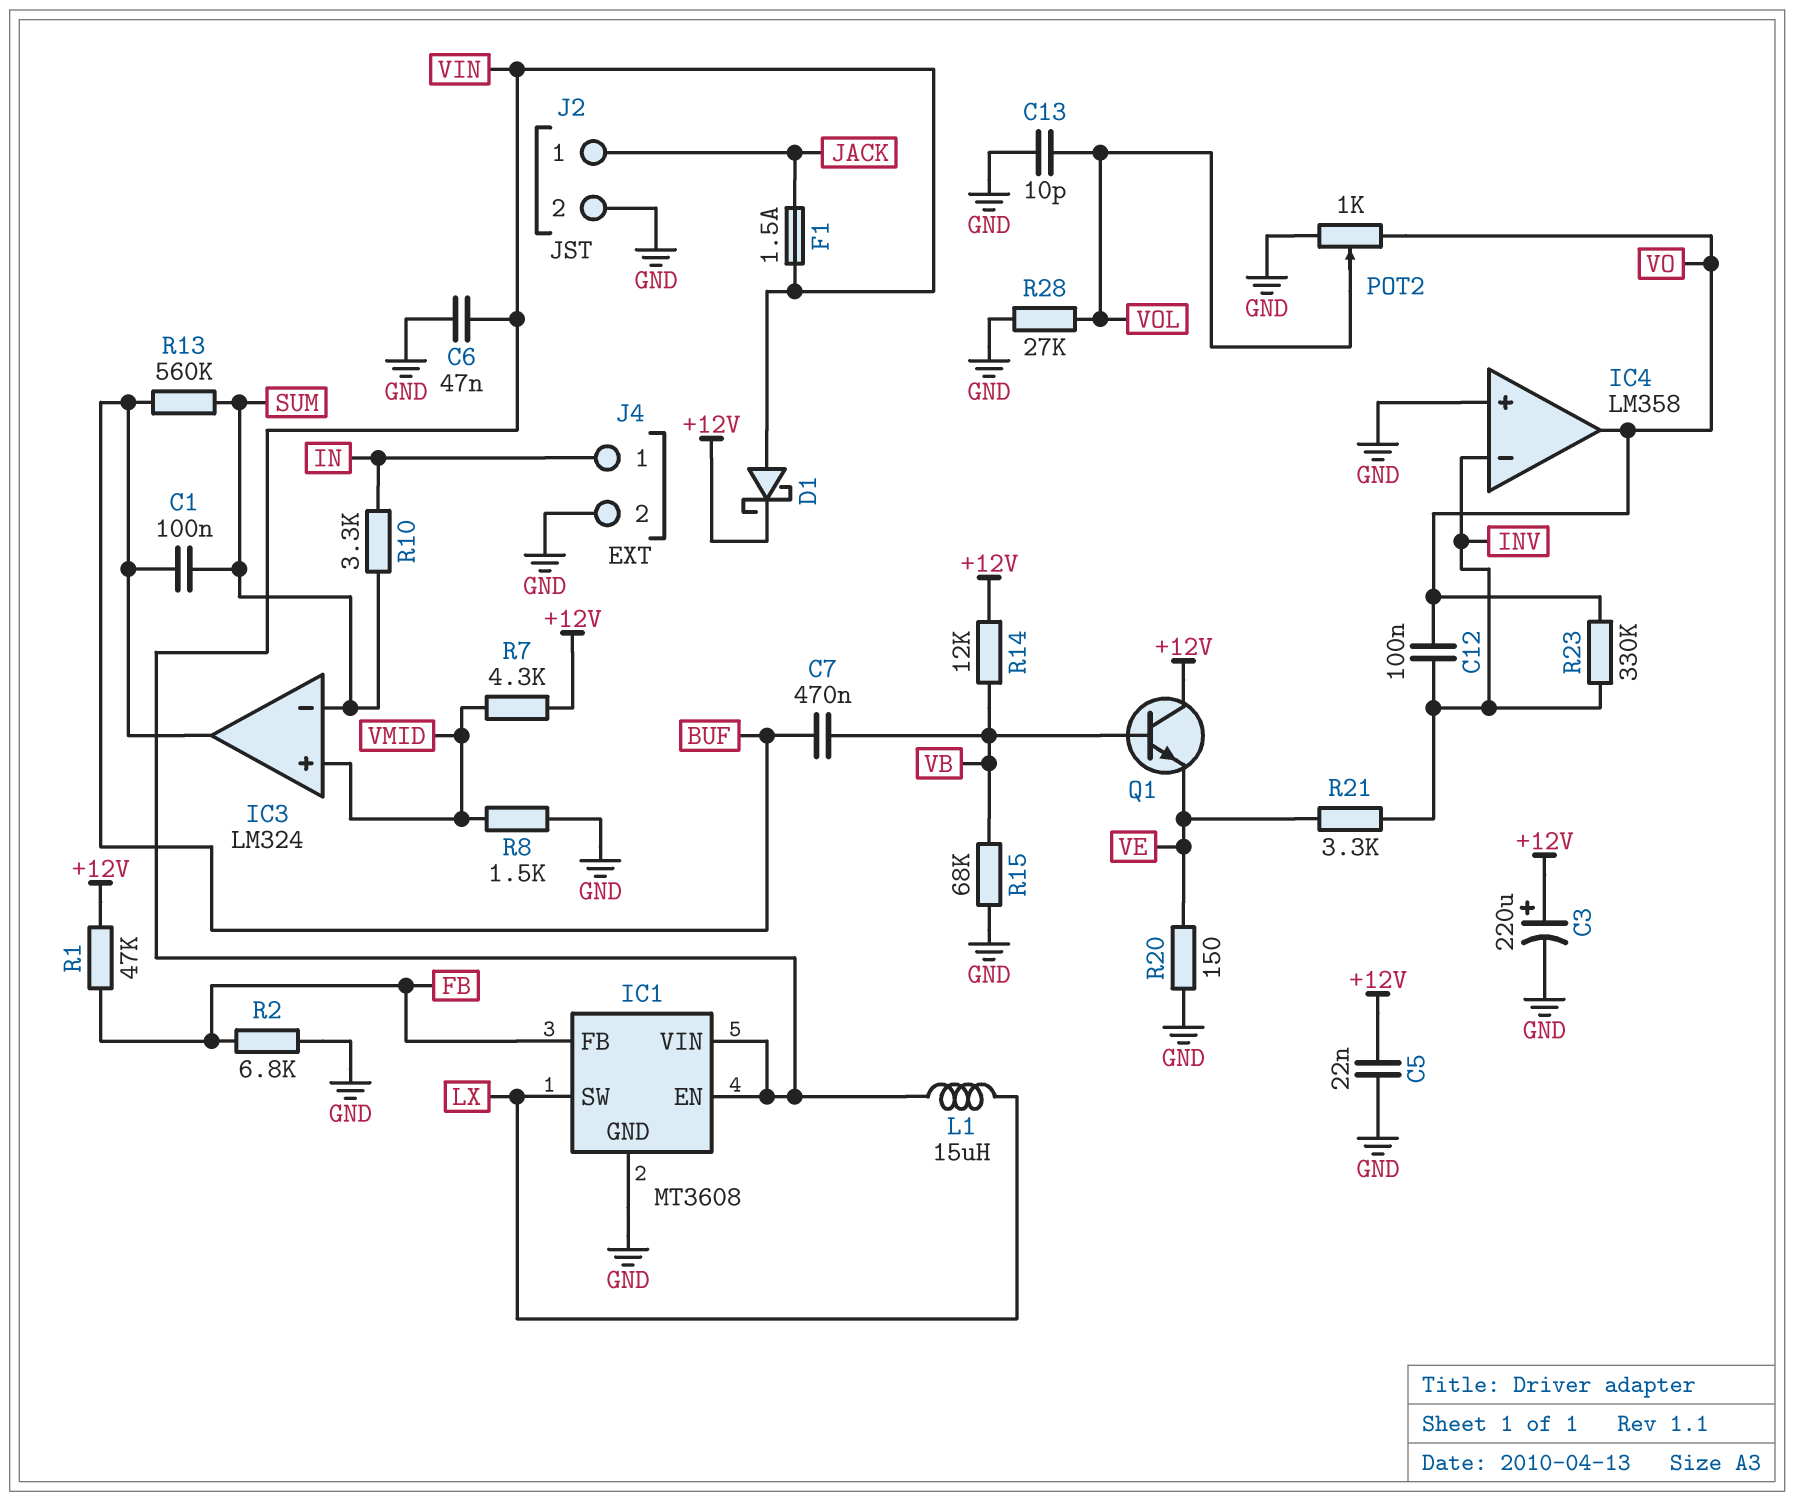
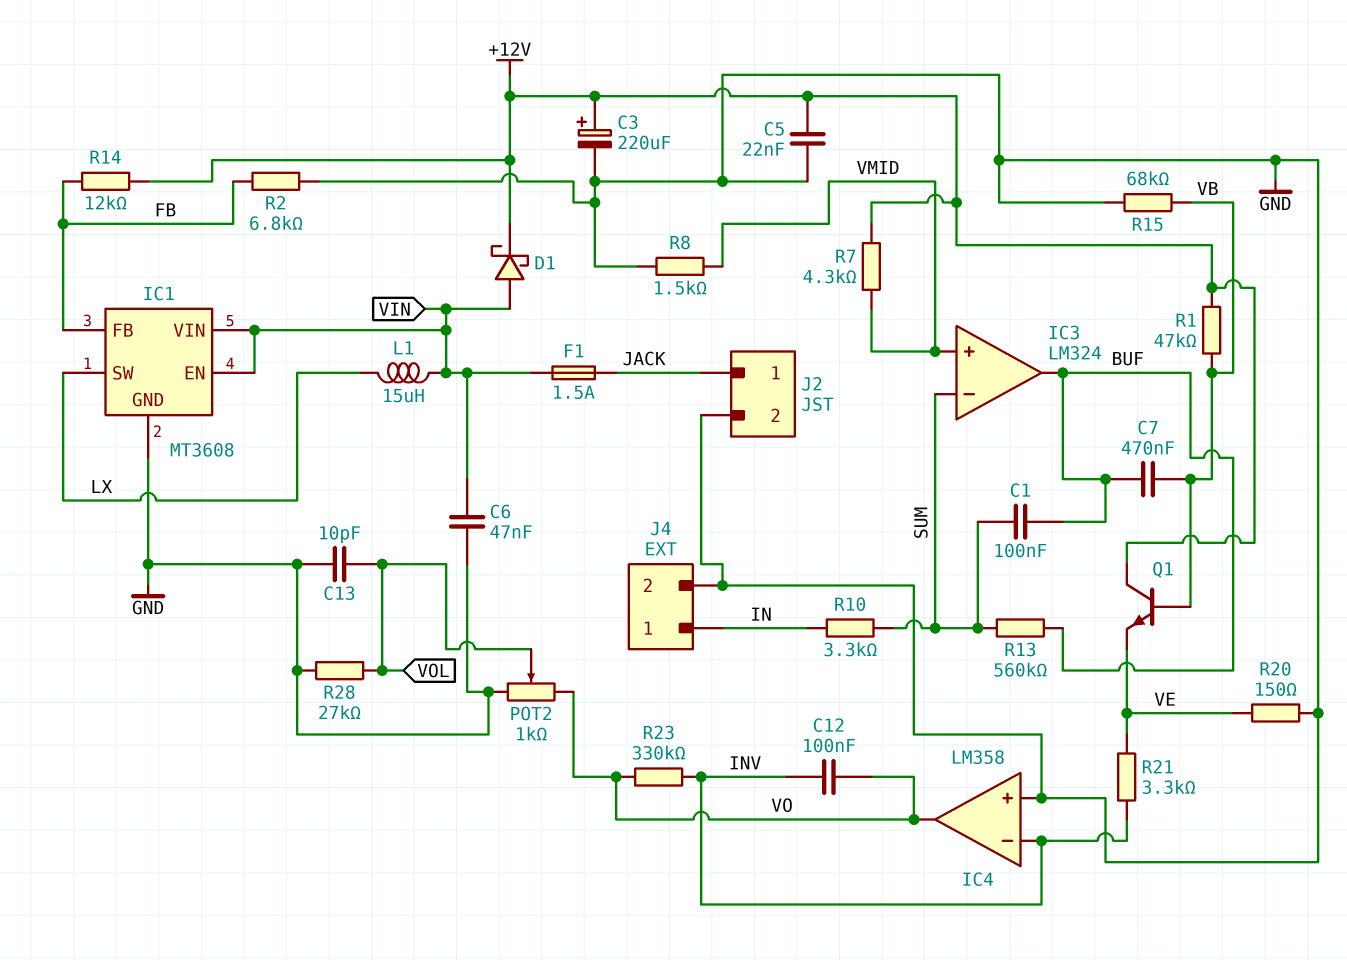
R1: 47k (+12V, FB) -> 47k (+12V, VB)
R14: 12k (+12V, VB) -> 12k (+12V, FB)

